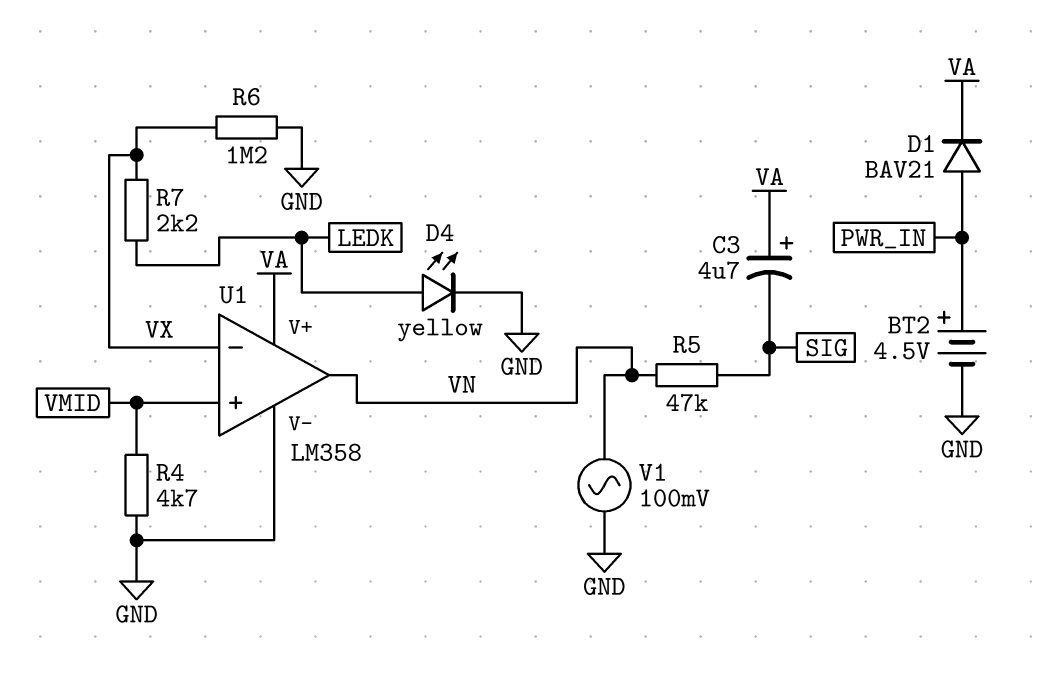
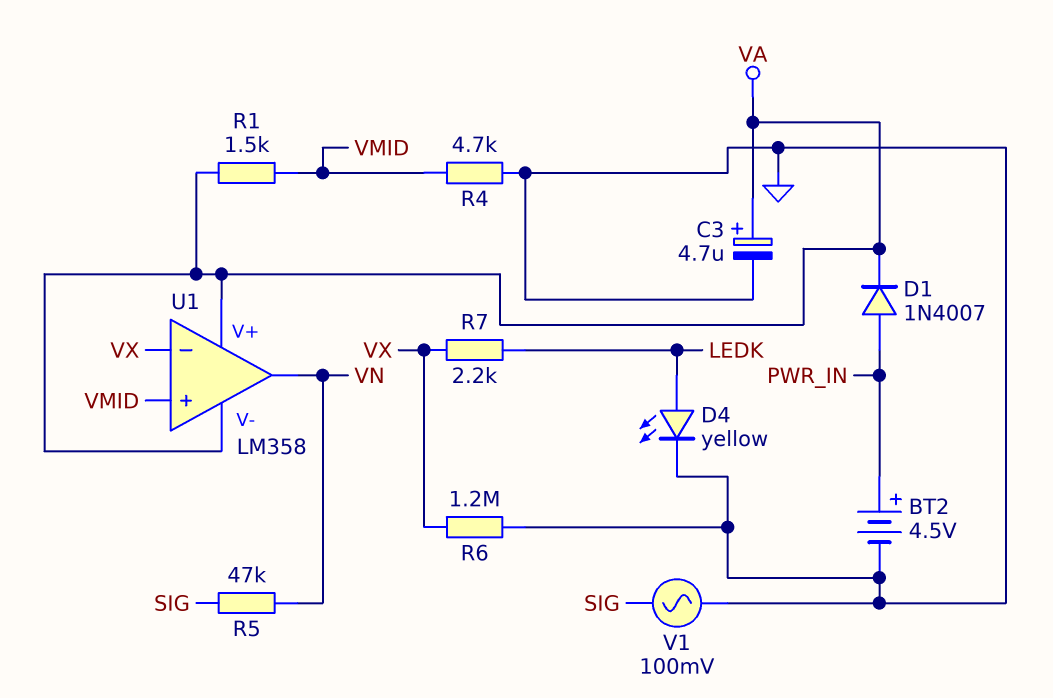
C3: 4.7uF (plus VA, minus SIG) -> 4.7uF (plus VA, minus GND)
D1: diode BAV21 (A PWR_IN, K VA) -> diode 1N4007 (A PWR_IN, K VA)
R1: none -> 1.5k (VA, VMID)
U1 pin V-: GND -> VA
V1: AC 100mV (GND, VN) -> AC 100mV (GND, SIG)

